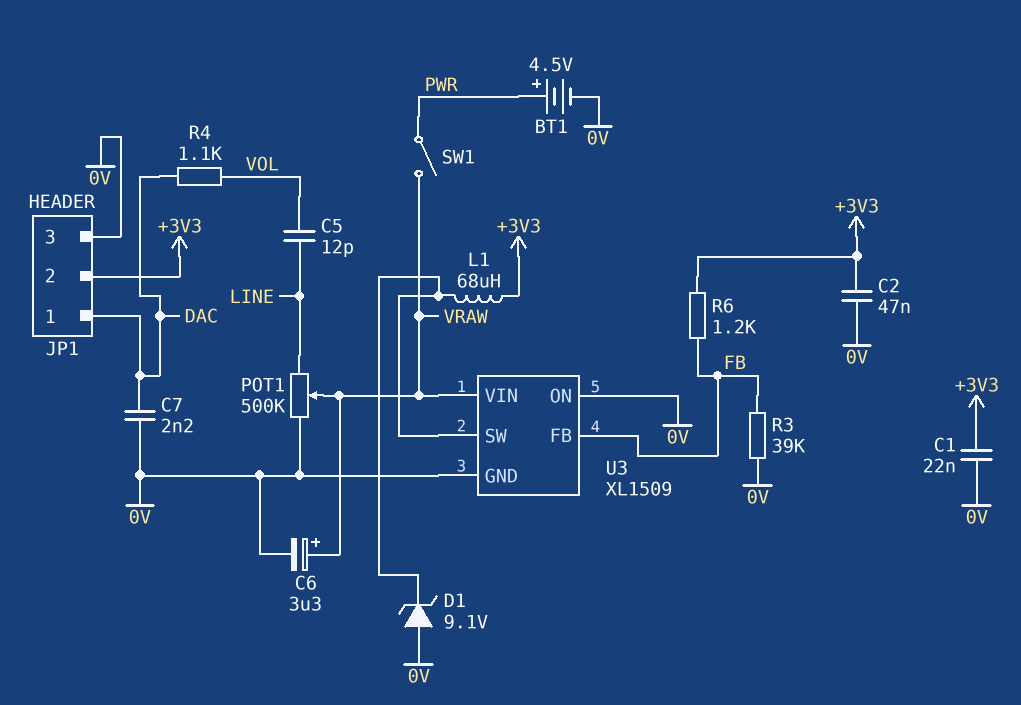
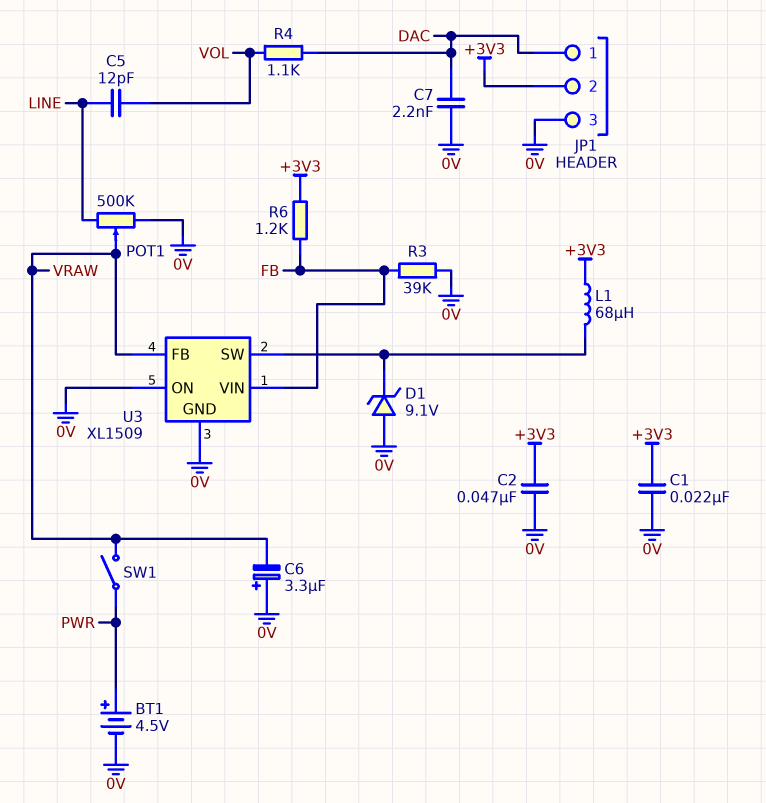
C6: 3.3uF (plus VRAW, minus 0V) -> 3.3uF (plus 0V, minus VRAW)
U3 pin FB: FB -> VRAW
U3 pin VIN: VRAW -> FB

